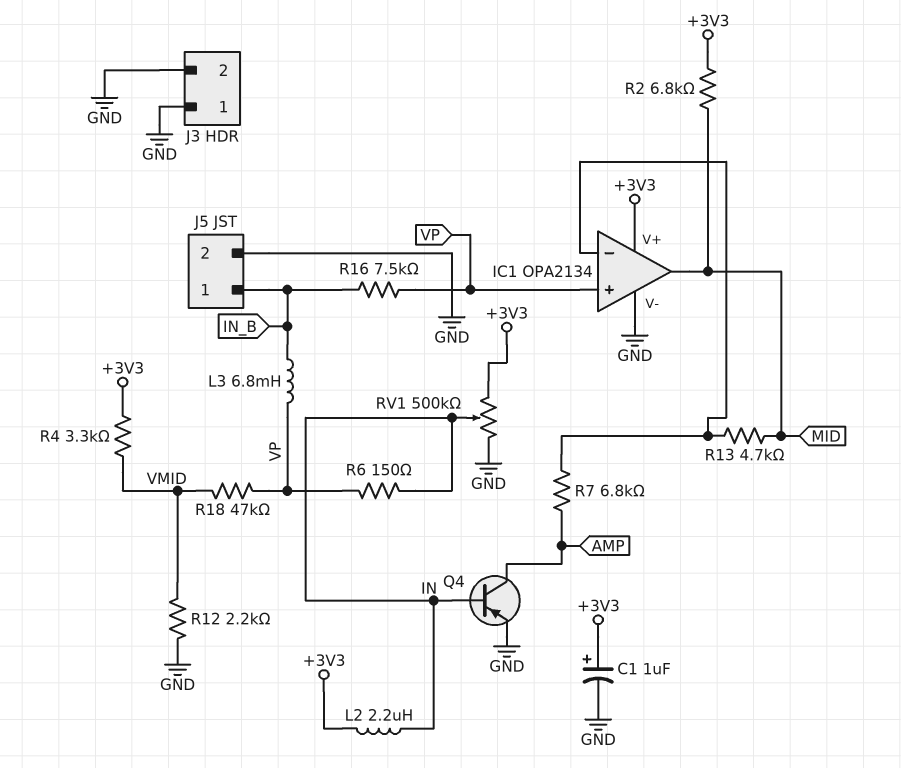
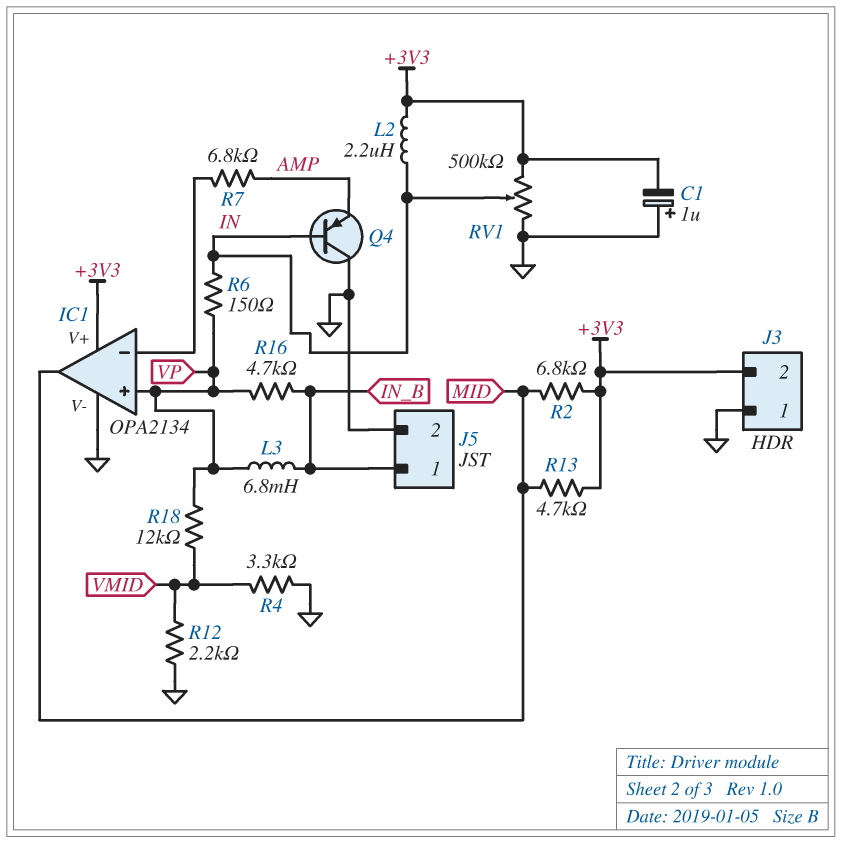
C1: 1uF (plus +3V3, minus GND) -> 1uF (plus GND, minus +3V3)
J3 pin 2: GND -> +3V3
Q4: PNP (B IN, C AMP, E GND) -> PNP (B IN, C GND, E AMP)
R4: 3.3k (+3V3, VMID) -> 3.3k (GND, VMID)
R13: 4.7k (IC1/in-, MID) -> 4.7k (+3V3, MID)
R16: 7.5k (IN_B, VP) -> 4.7k (IN_B, VP)
R18: 47k (VMID, VP) -> 12k (VMID, VP)

